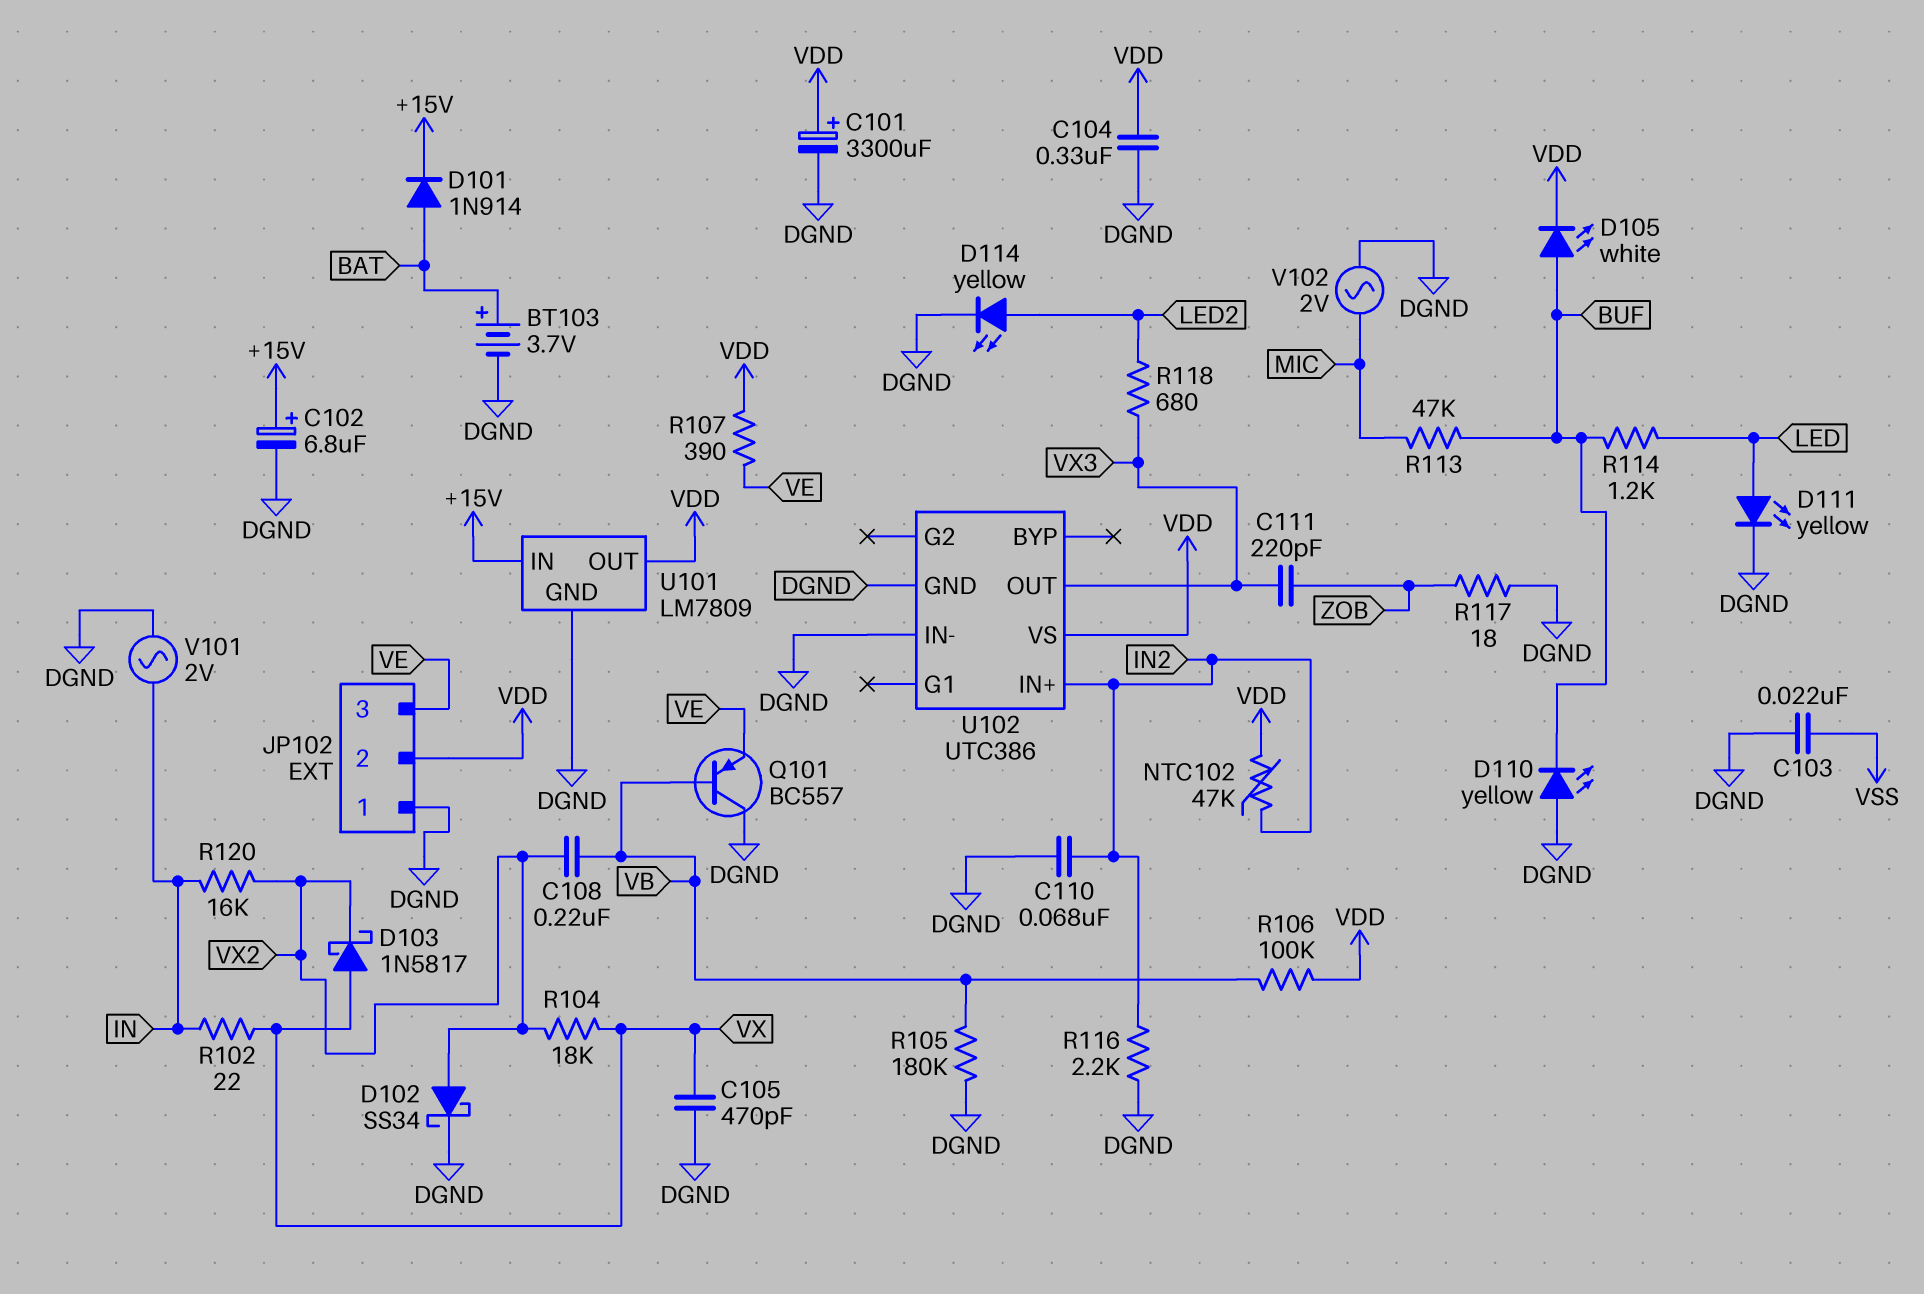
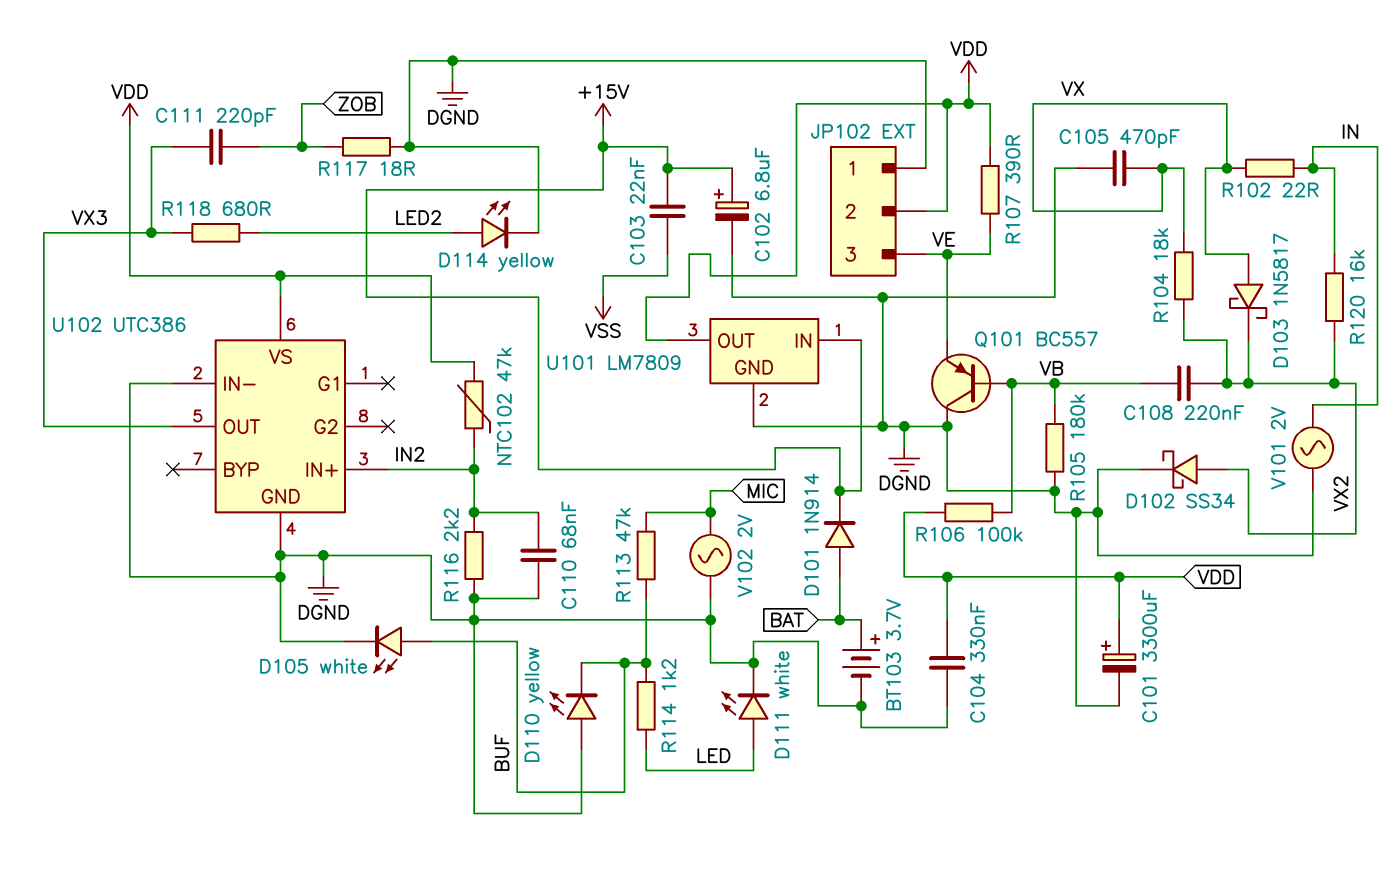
C103: 22nF (DGND, VSS) -> 22nF (+15V, VSS)
D105: LED white (A BUF, K VDD) -> LED white (A BUF, K DGND)
D111: LED yellow (A LED, K DGND) -> LED white (A LED, K DGND)

